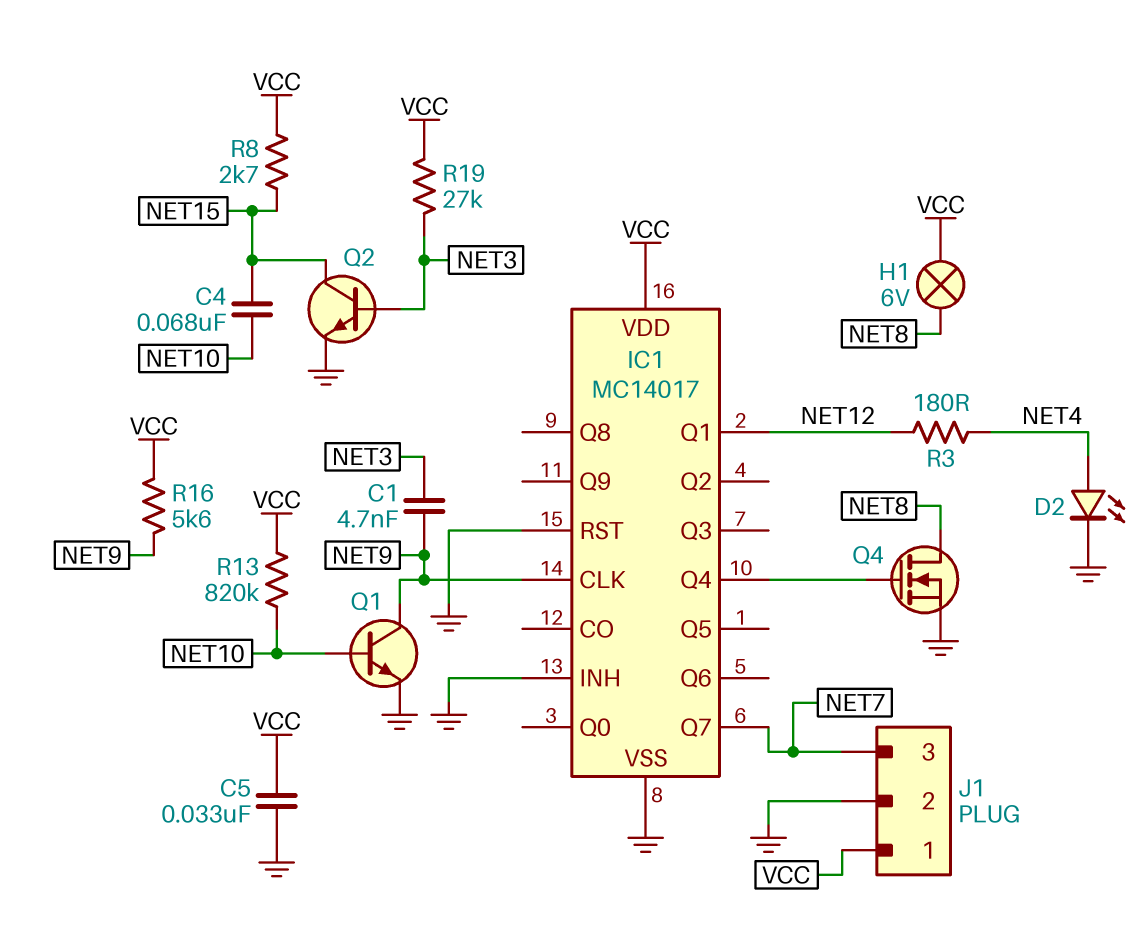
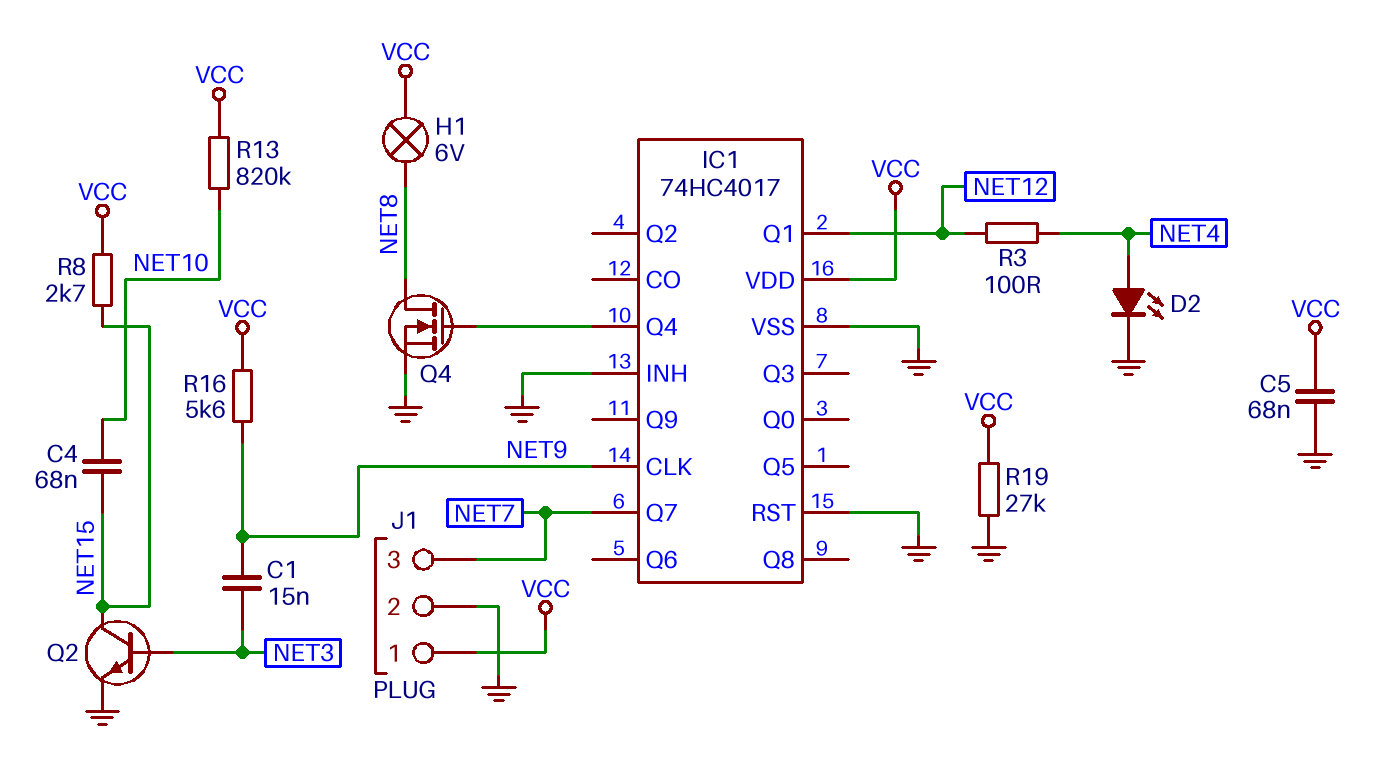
C1: 4.7nF (NET3, NET9) -> 15nF (NET3, NET9)
C5: 33nF (GND, VCC) -> 68nF (GND, VCC)
IC1: MC14017 -> 74HC4017
Q1: NPN (B NET10, C NET9, E GND) -> none
R3: 180 (NET4, NET12) -> 100 (NET4, NET12)
R19: 27k (NET3, VCC) -> 27k (GND, VCC)

